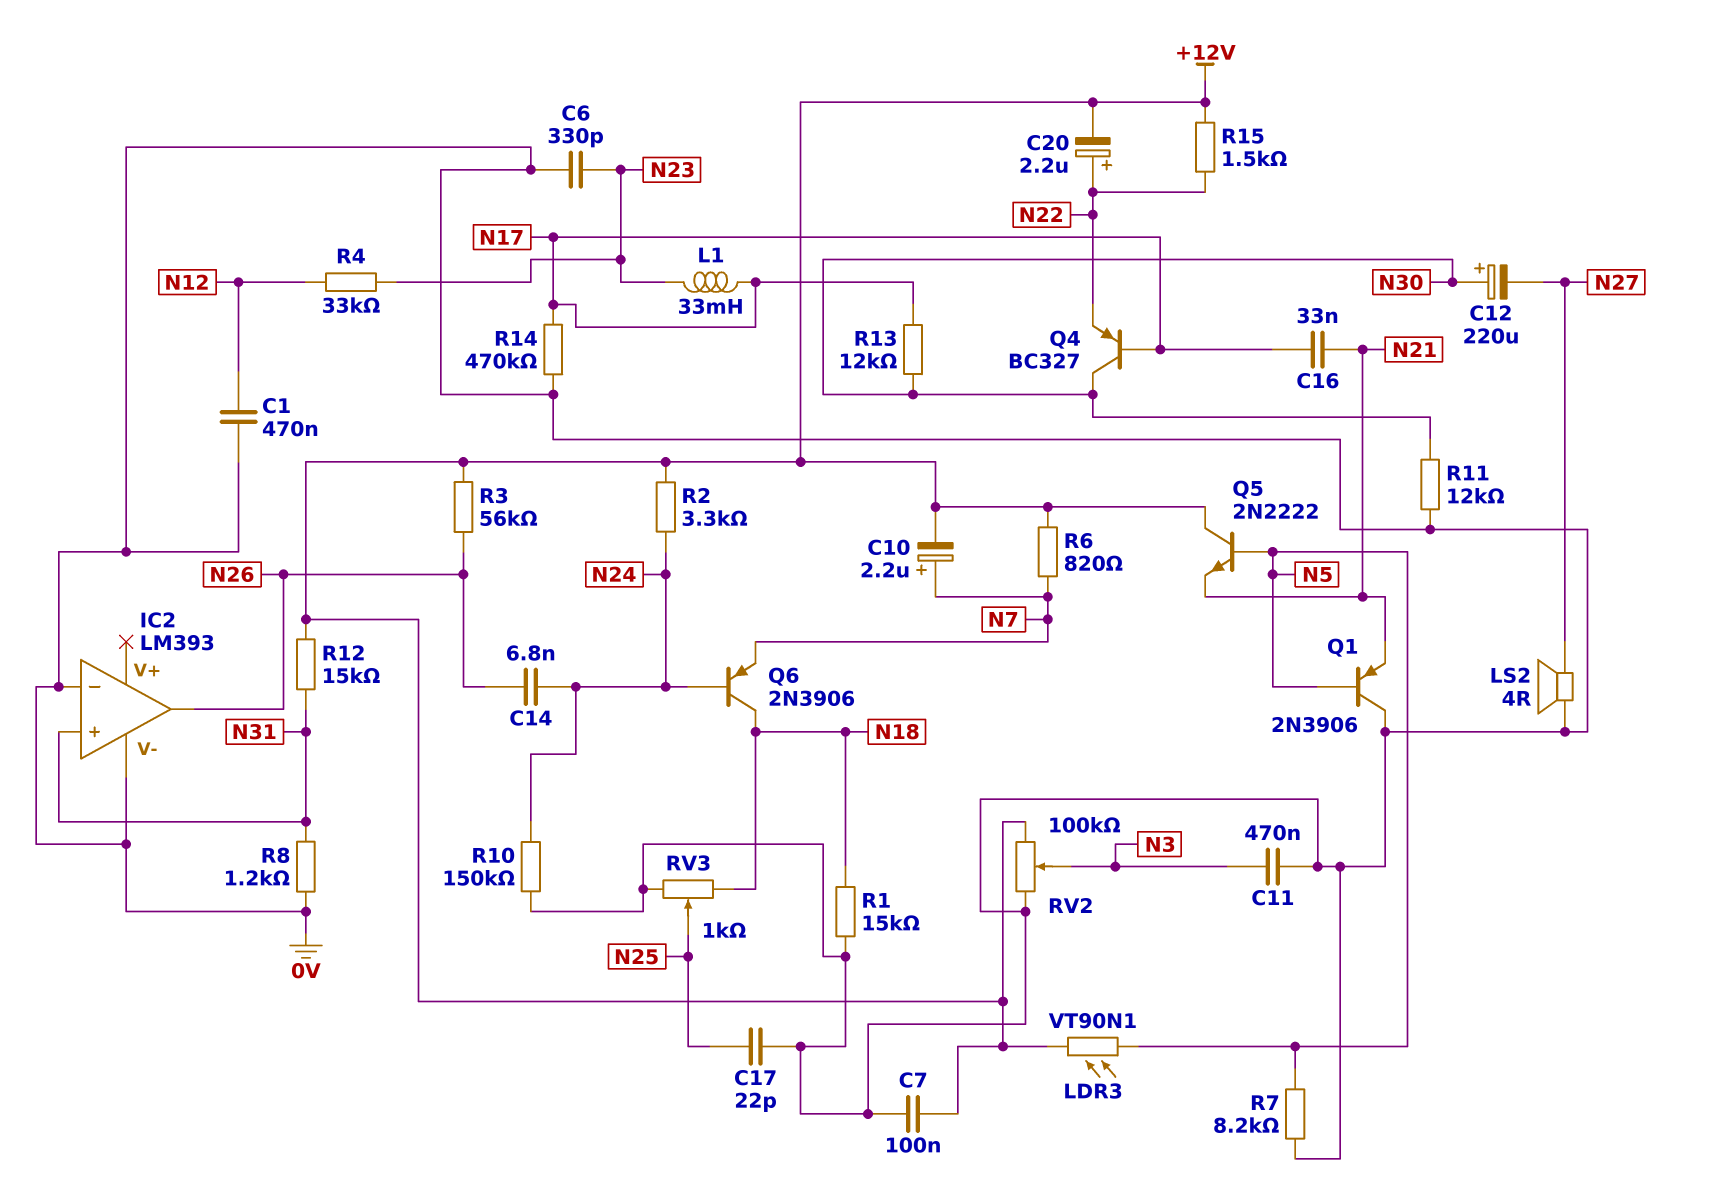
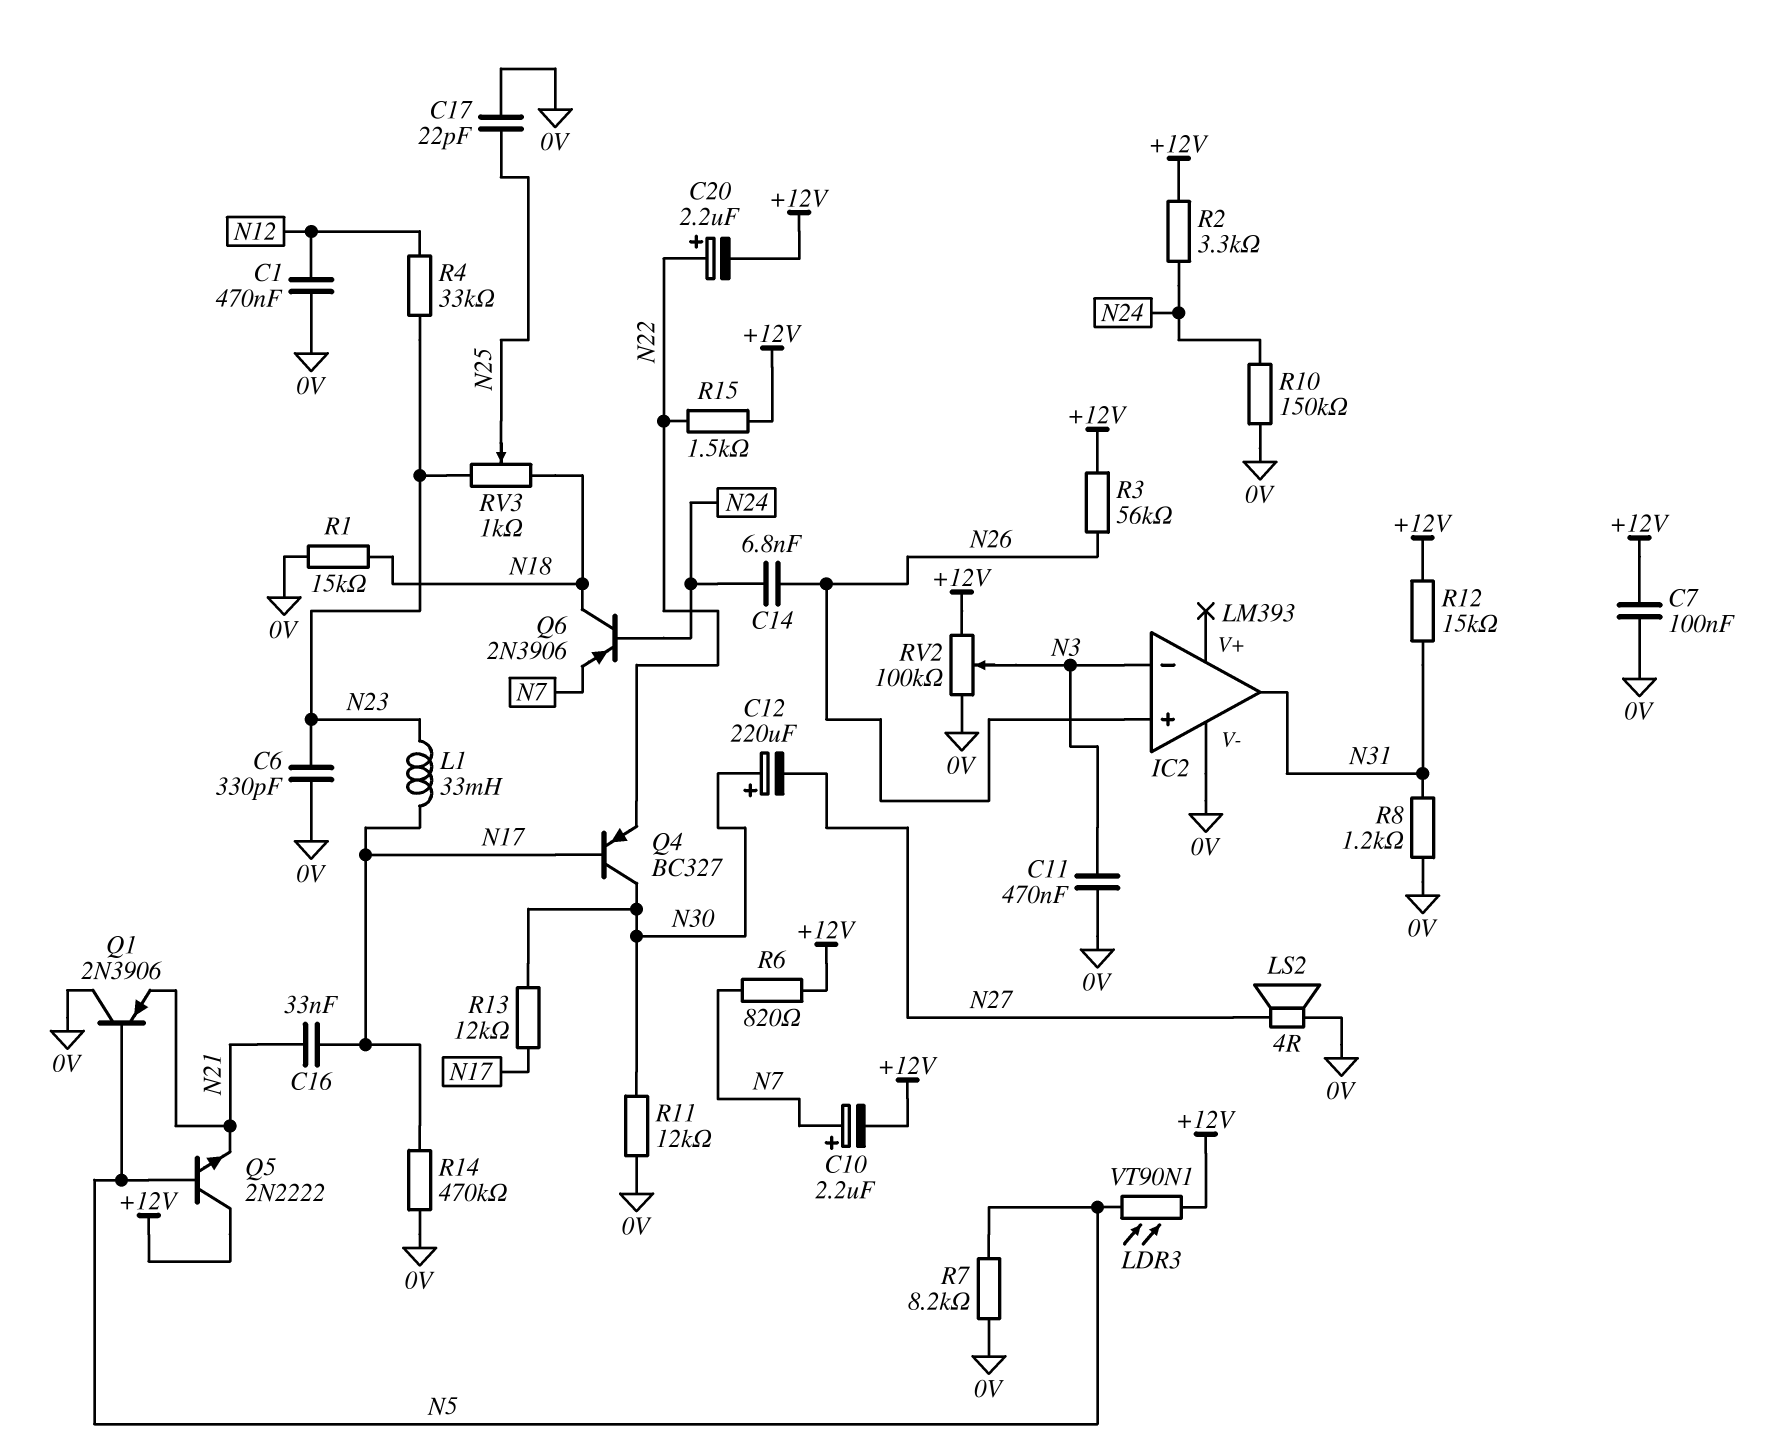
IC2 pin in+: N31 -> N26
IC2 pin in-: 0V -> N3
IC2 pin out: N26 -> N31
RV3: 1k (0V, N18, wiper N25) -> 1k (N18, N23, wiper N25)

